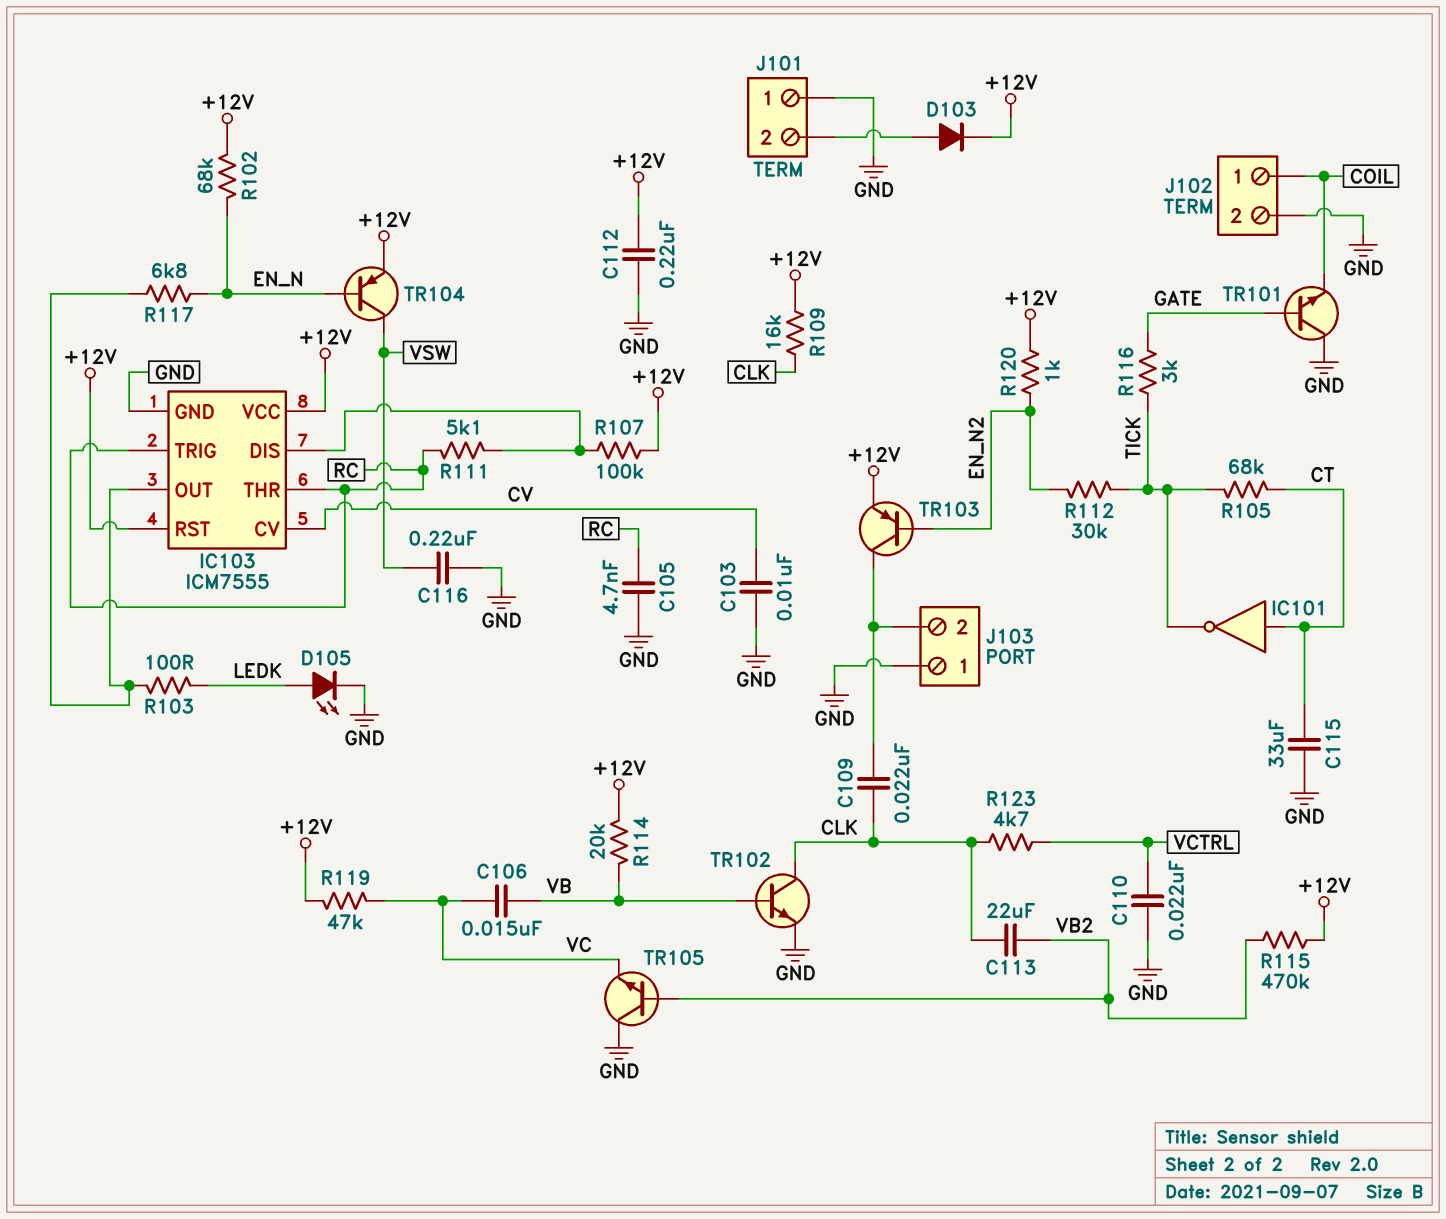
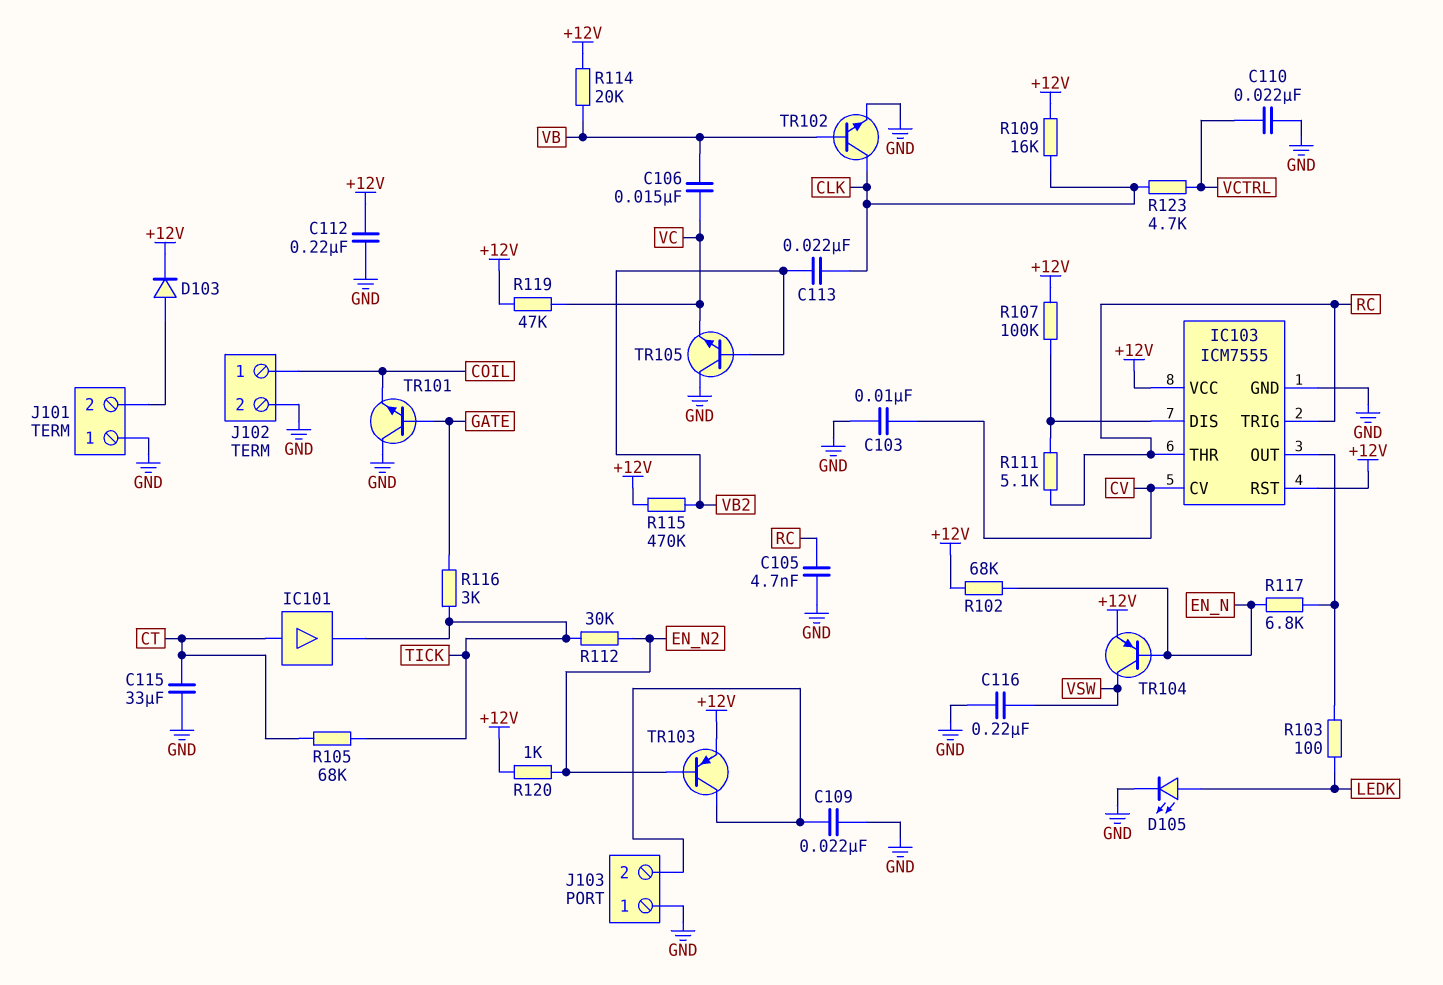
C109: 22nF (CLK, J103/2) -> 22nF (GND, J103/2)
C113: 22uF (CLK, VB2) -> 22nF (CLK, VB2)
IC101: NOT (in CT, out TICK) -> buffer (in CT, out TICK)

